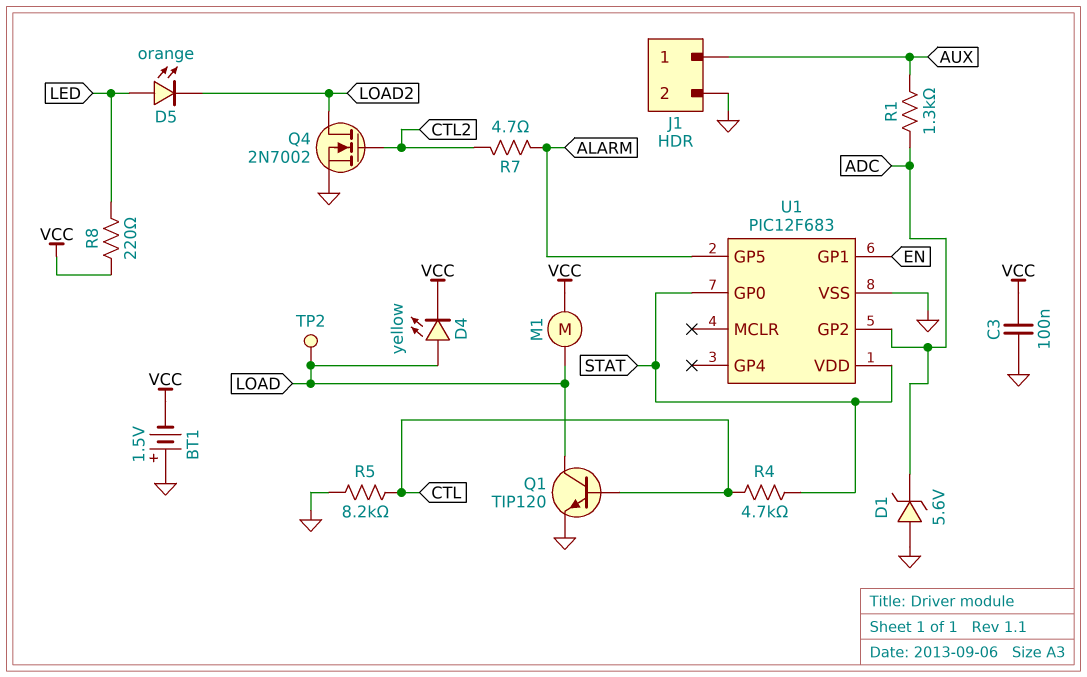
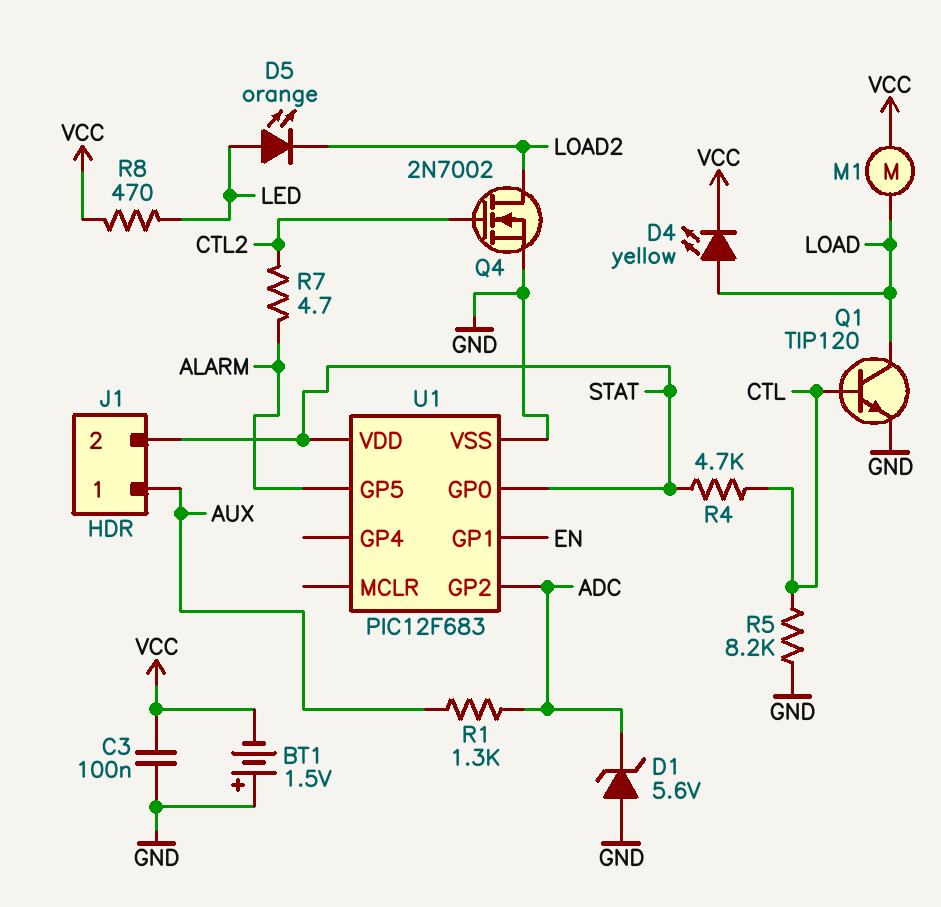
J1 pin 2: GND -> STAT
R8: 220 (LED, VCC) -> 470 (LED, VCC)
TP2: test point (LOAD) -> none

